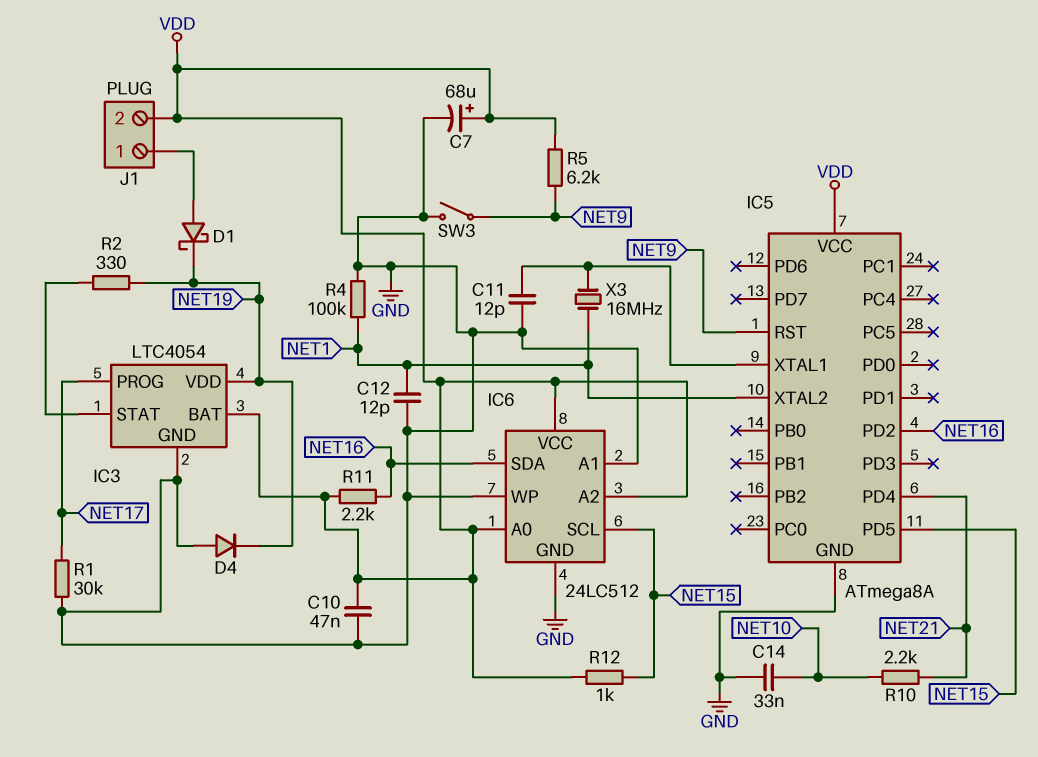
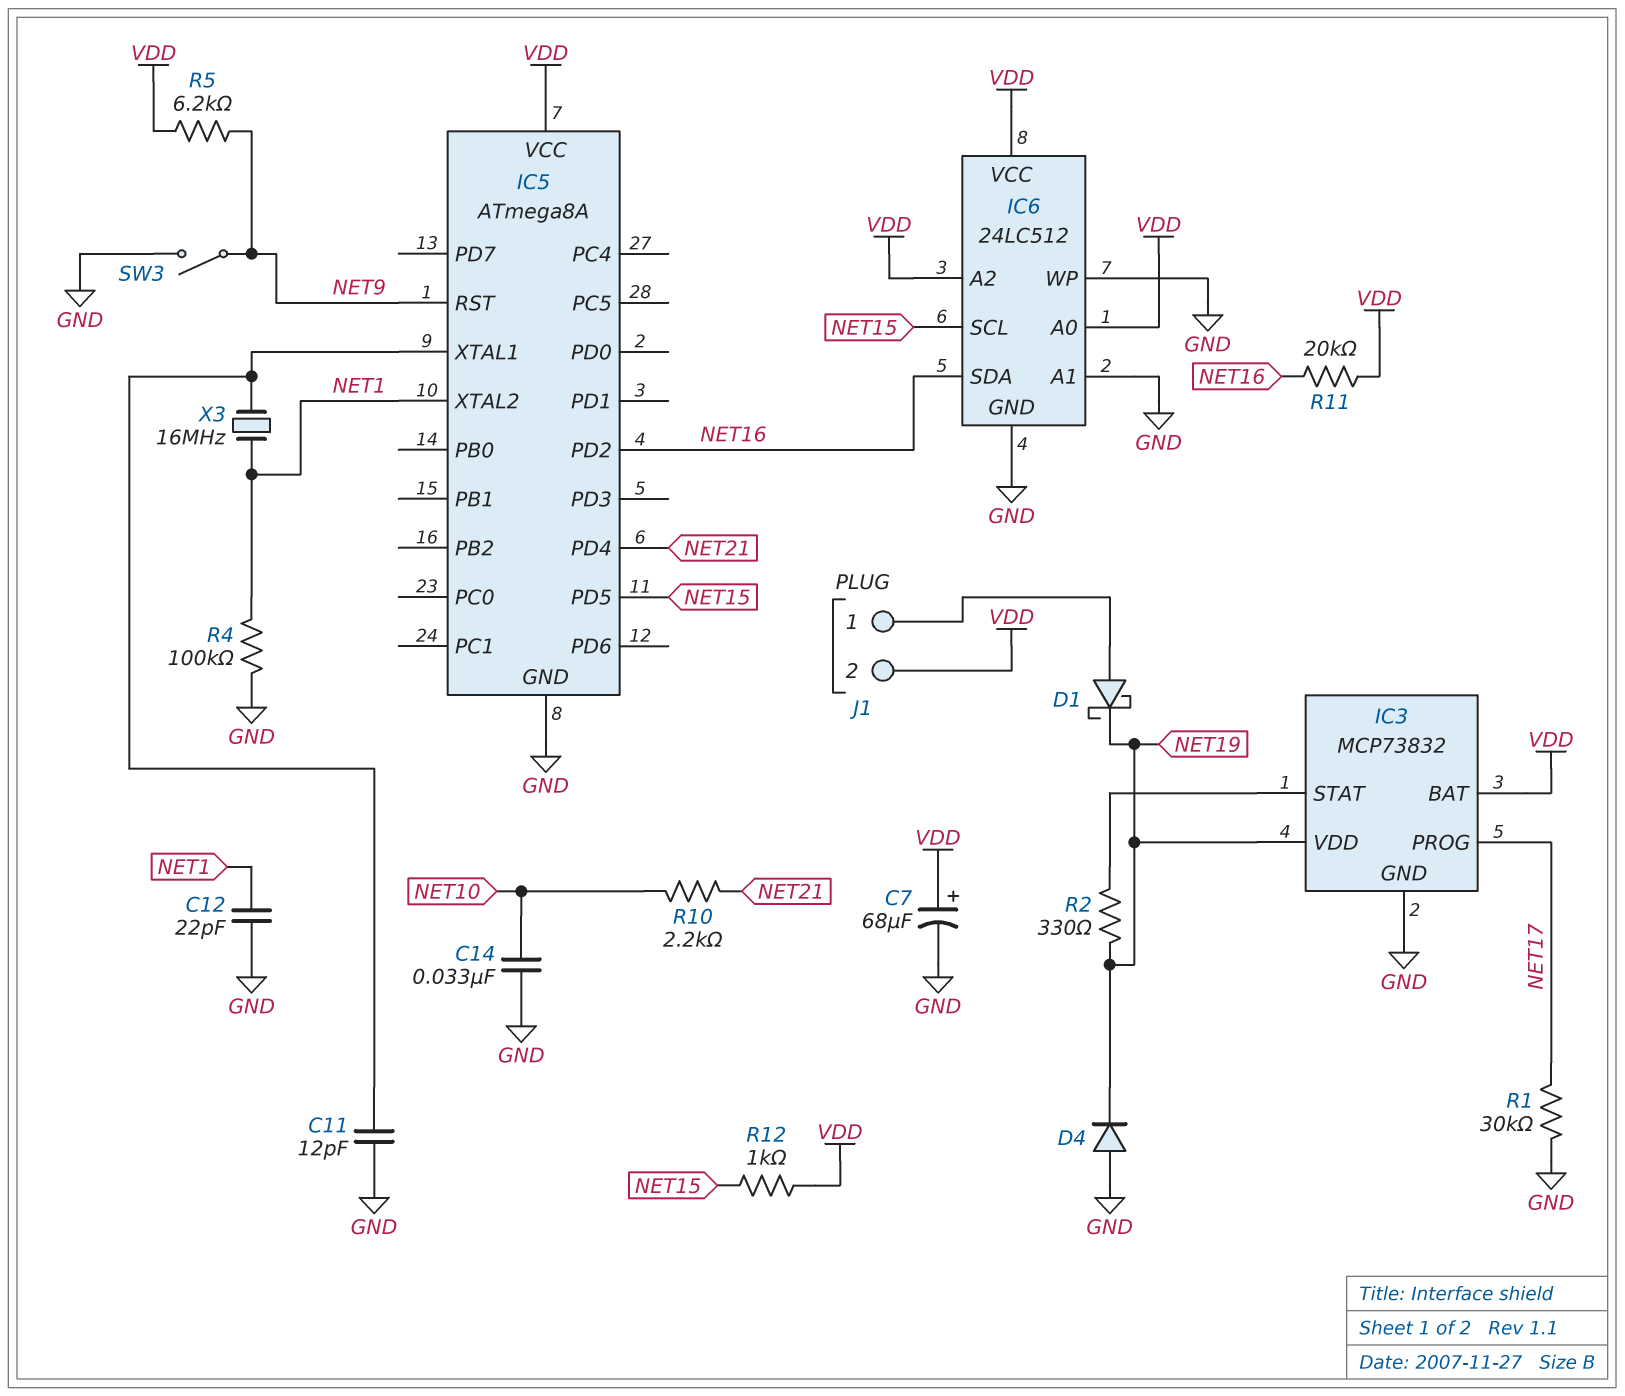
C10: 47nF (GND, VDD) -> none
C12: 12pF (GND, NET1) -> 22pF (GND, NET1)
IC3: LTC4054 -> MCP73832
R11: 2.2k (NET16, VDD) -> 20k (NET16, VDD)

